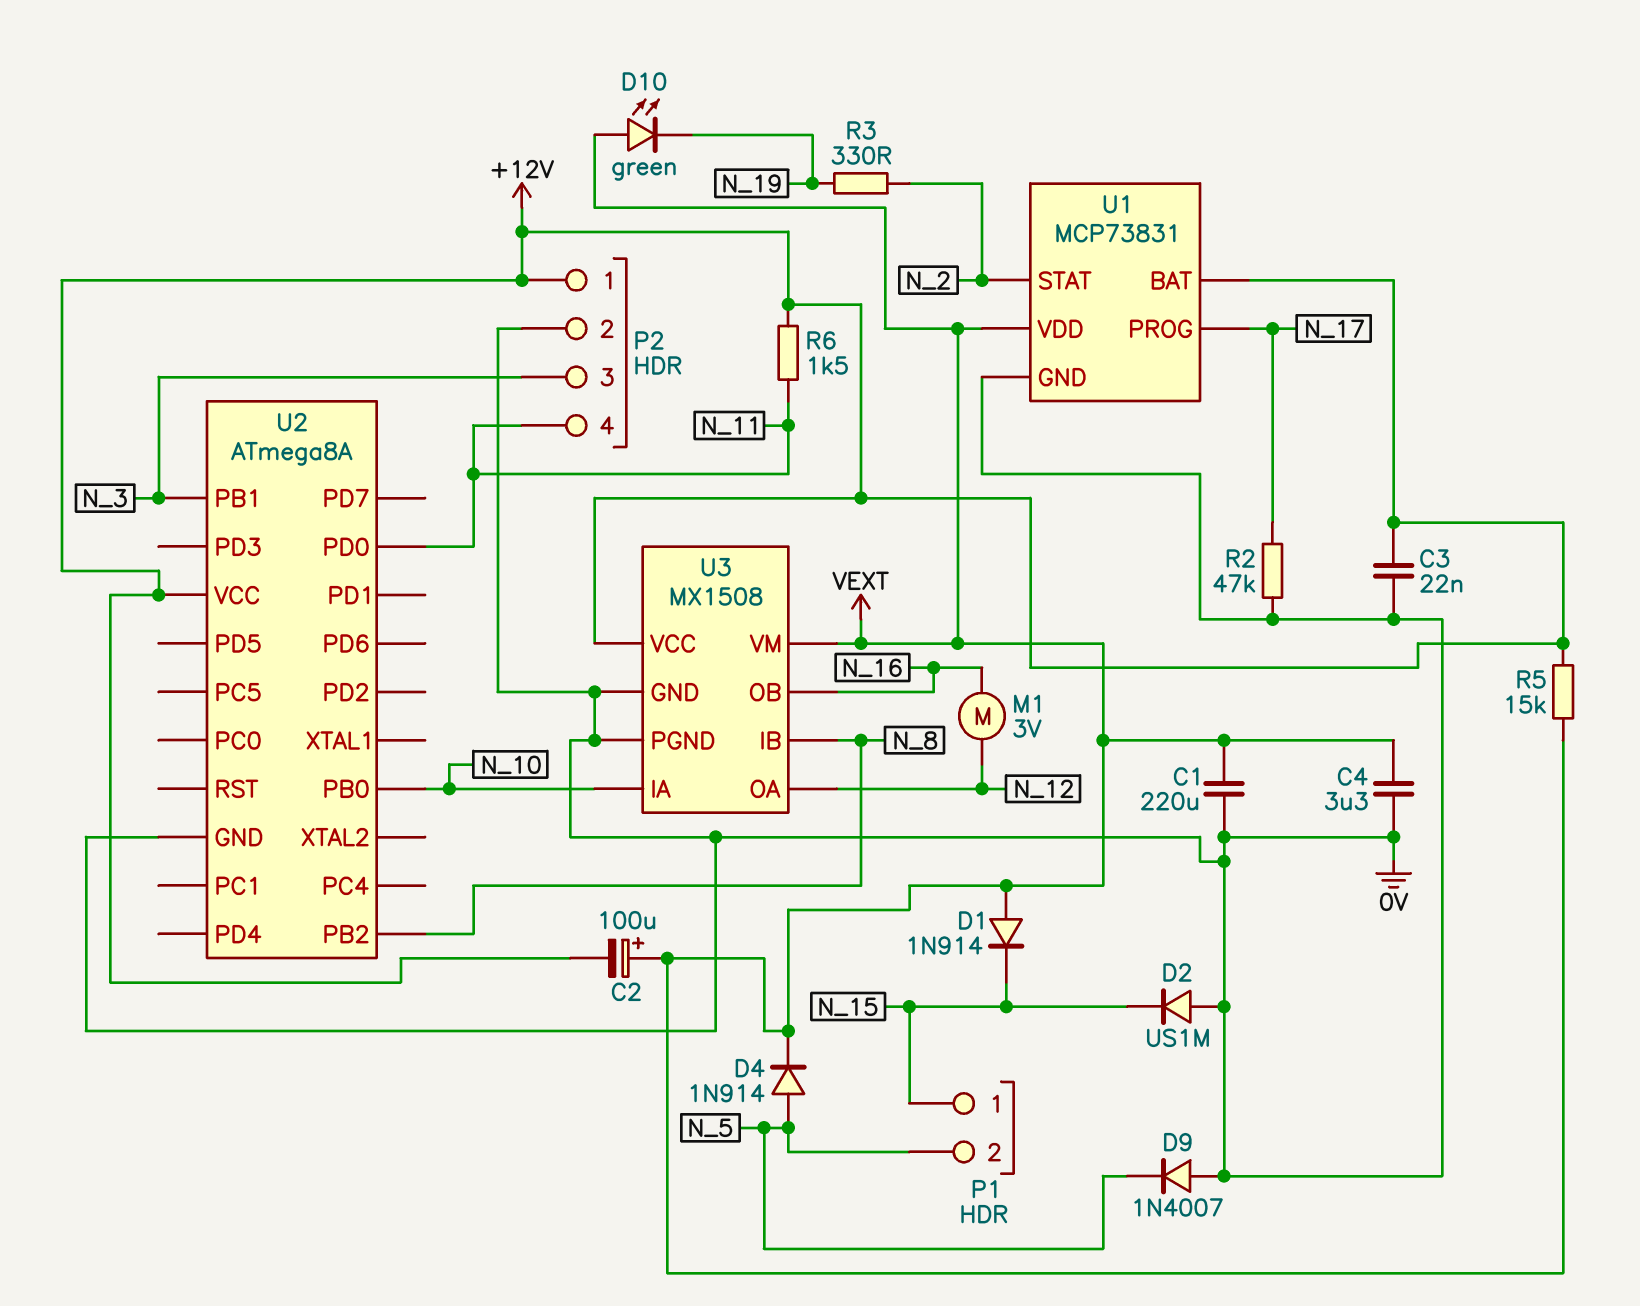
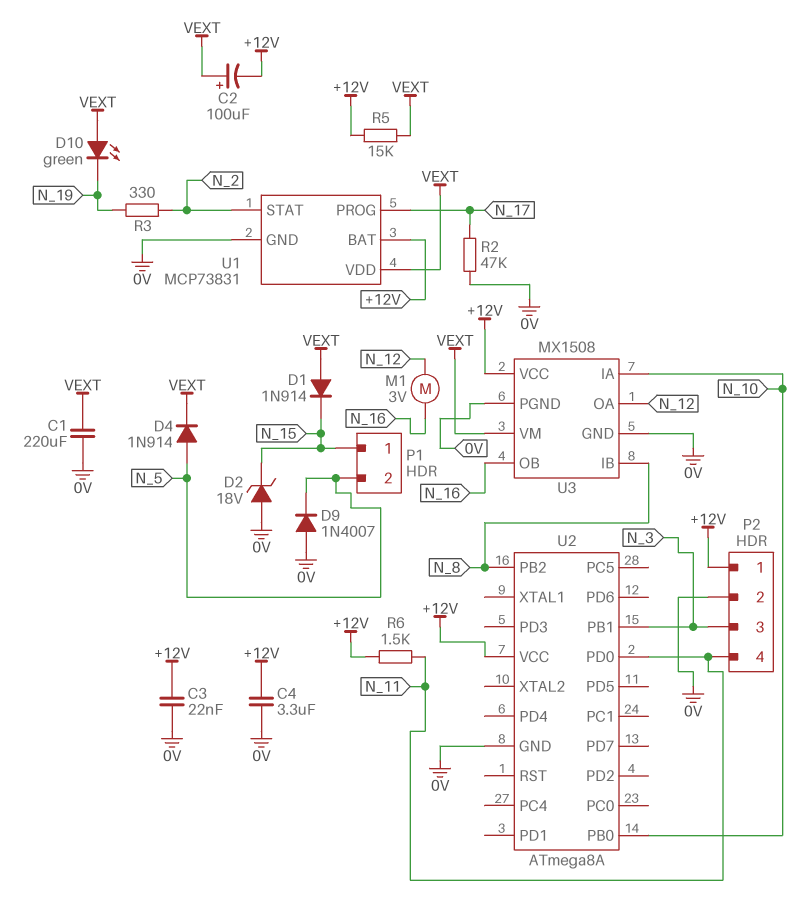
C4: 3.3uF (0V, VEXT) -> 3.3uF (+12V, 0V)
D2: diode US1M (A 0V, K N_15) -> zener 18V (A 0V, K N_15)

